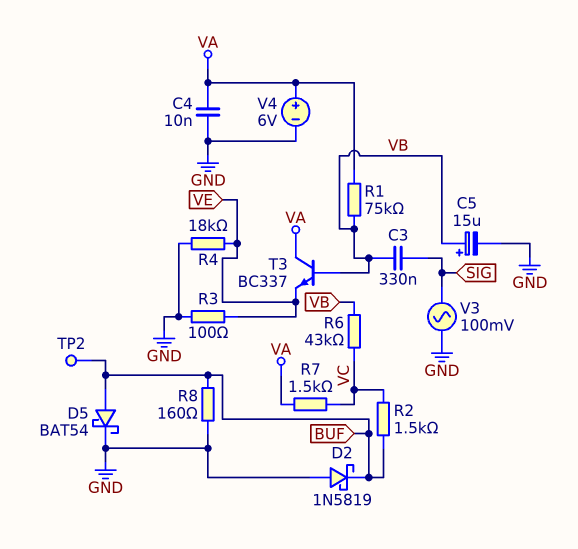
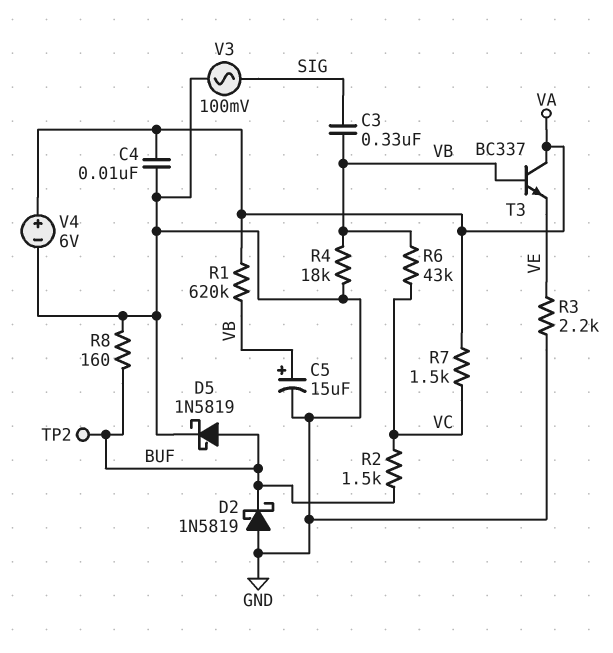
D5: schottky BAT54 (A BUF, K GND) -> schottky 1N5819 (A BUF, K GND)
R1: 75k (VA, VB) -> 620k (VA, VB)
R3: 100 (GND, VE) -> 2.2k (GND, VE)
R4: 18k (GND, VE) -> 18k (GND, VB)

